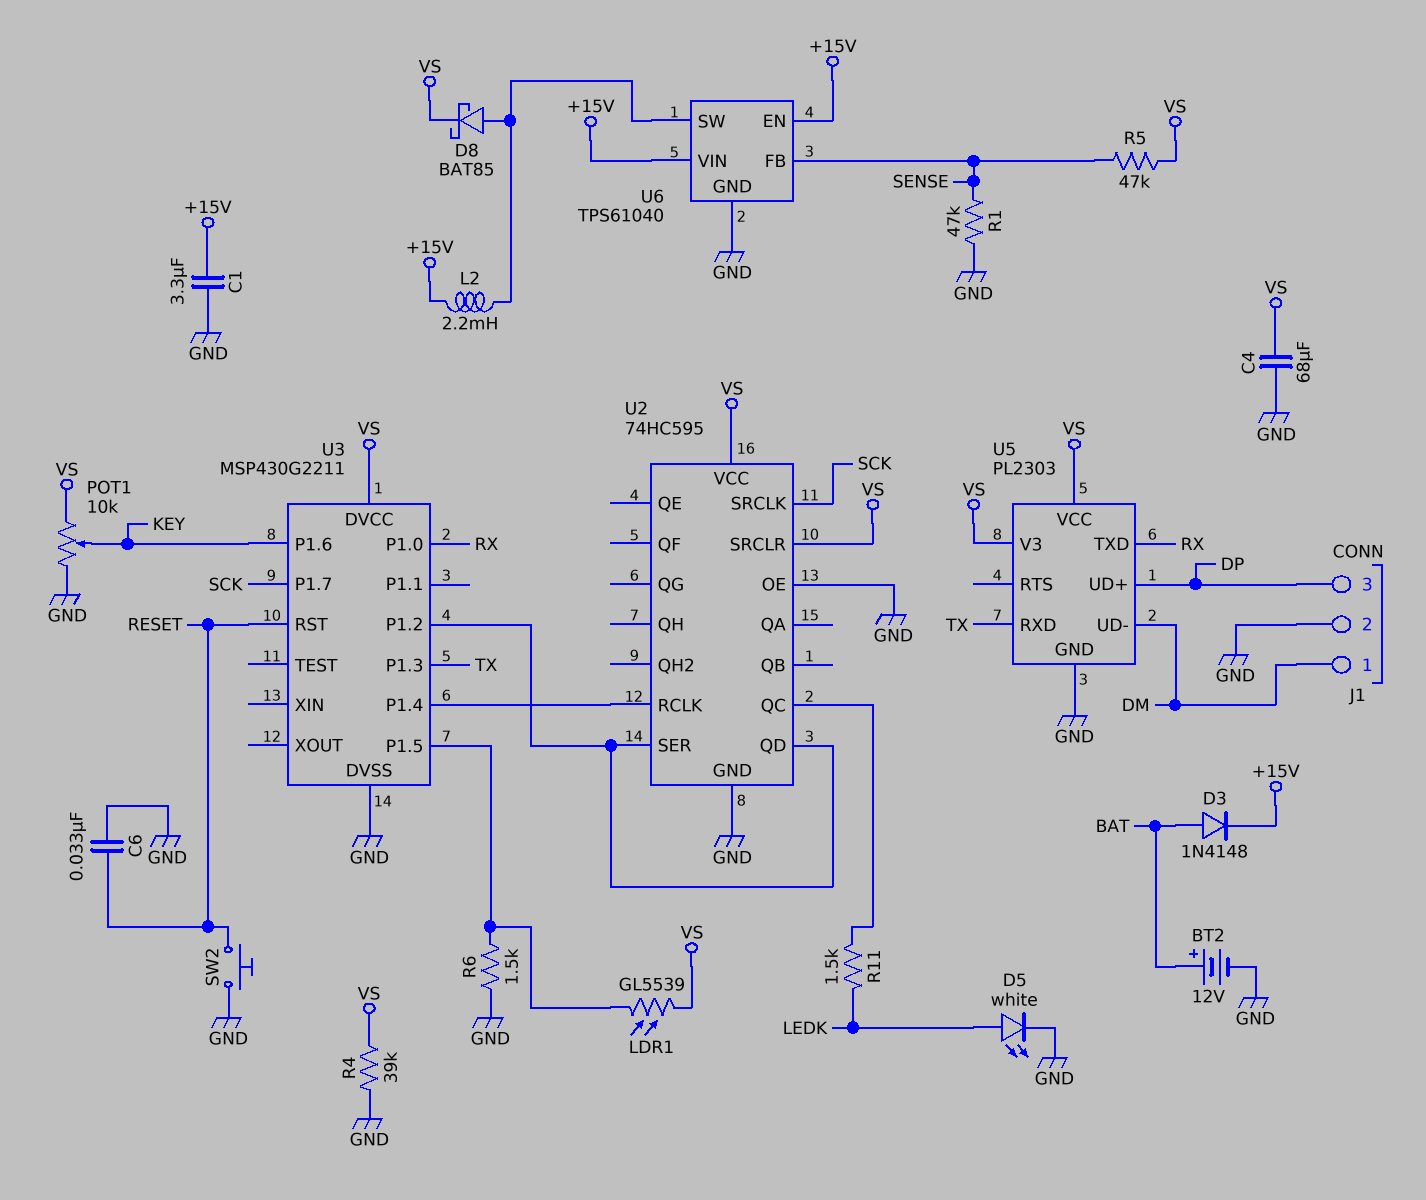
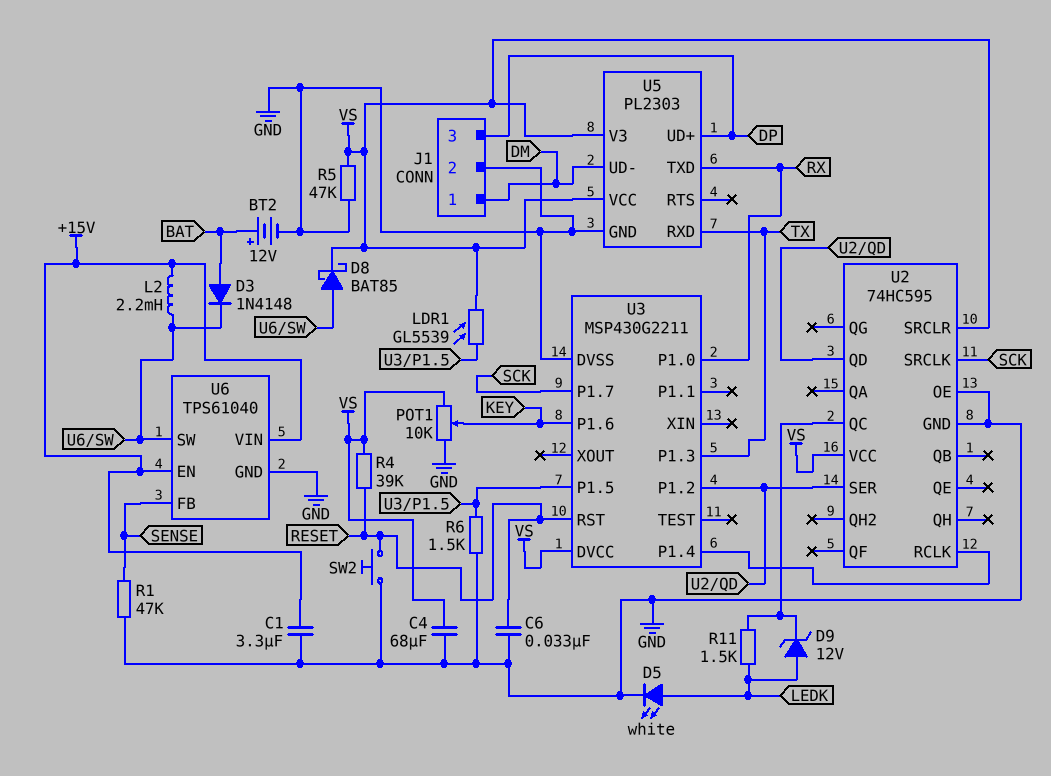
D3: diode 1N4148 (A BAT, K +15V) -> diode 1N4148 (A BAT, K U6/SW)
D9: none -> zener 12V (A LEDK, K U2/QC)
R4: 39k (GND, VS) -> 39k (RESET, VS)
R5: 47k (SENSE, VS) -> 47k (GND, VS)

